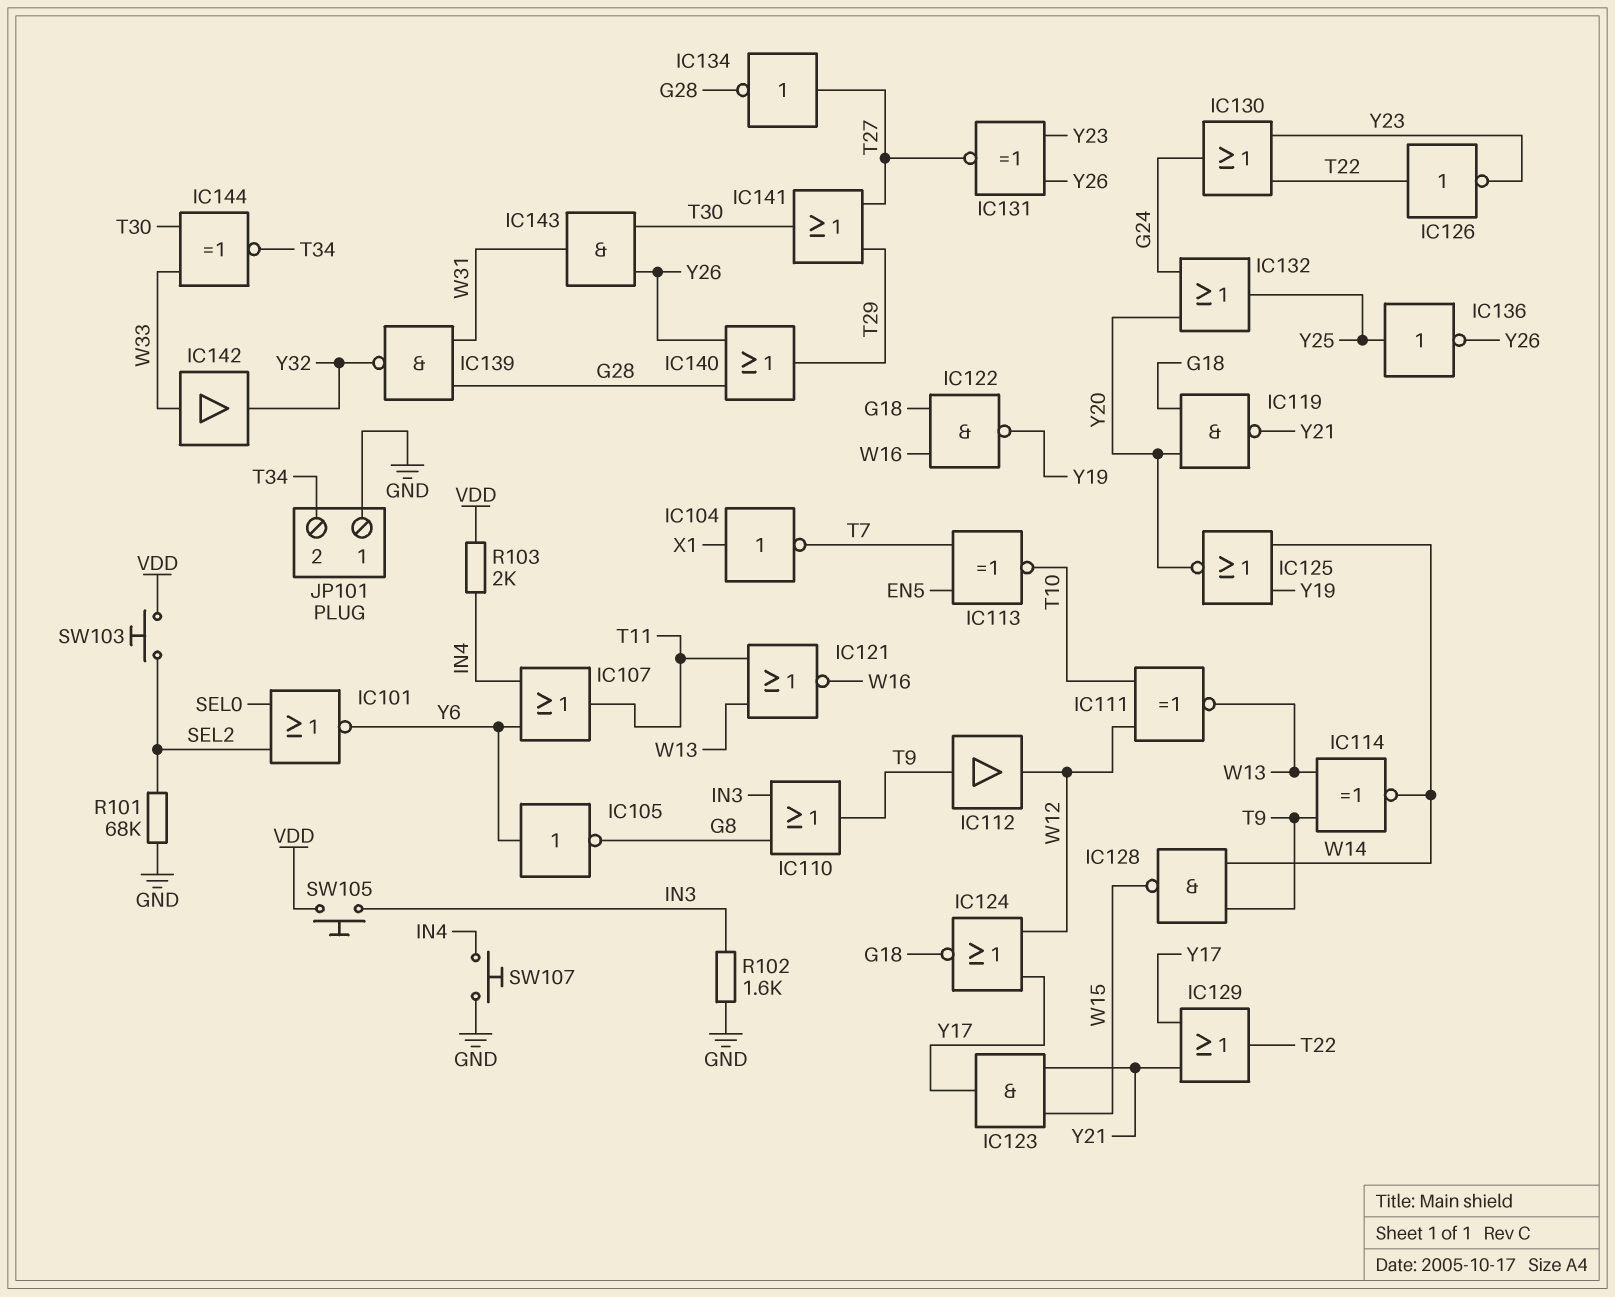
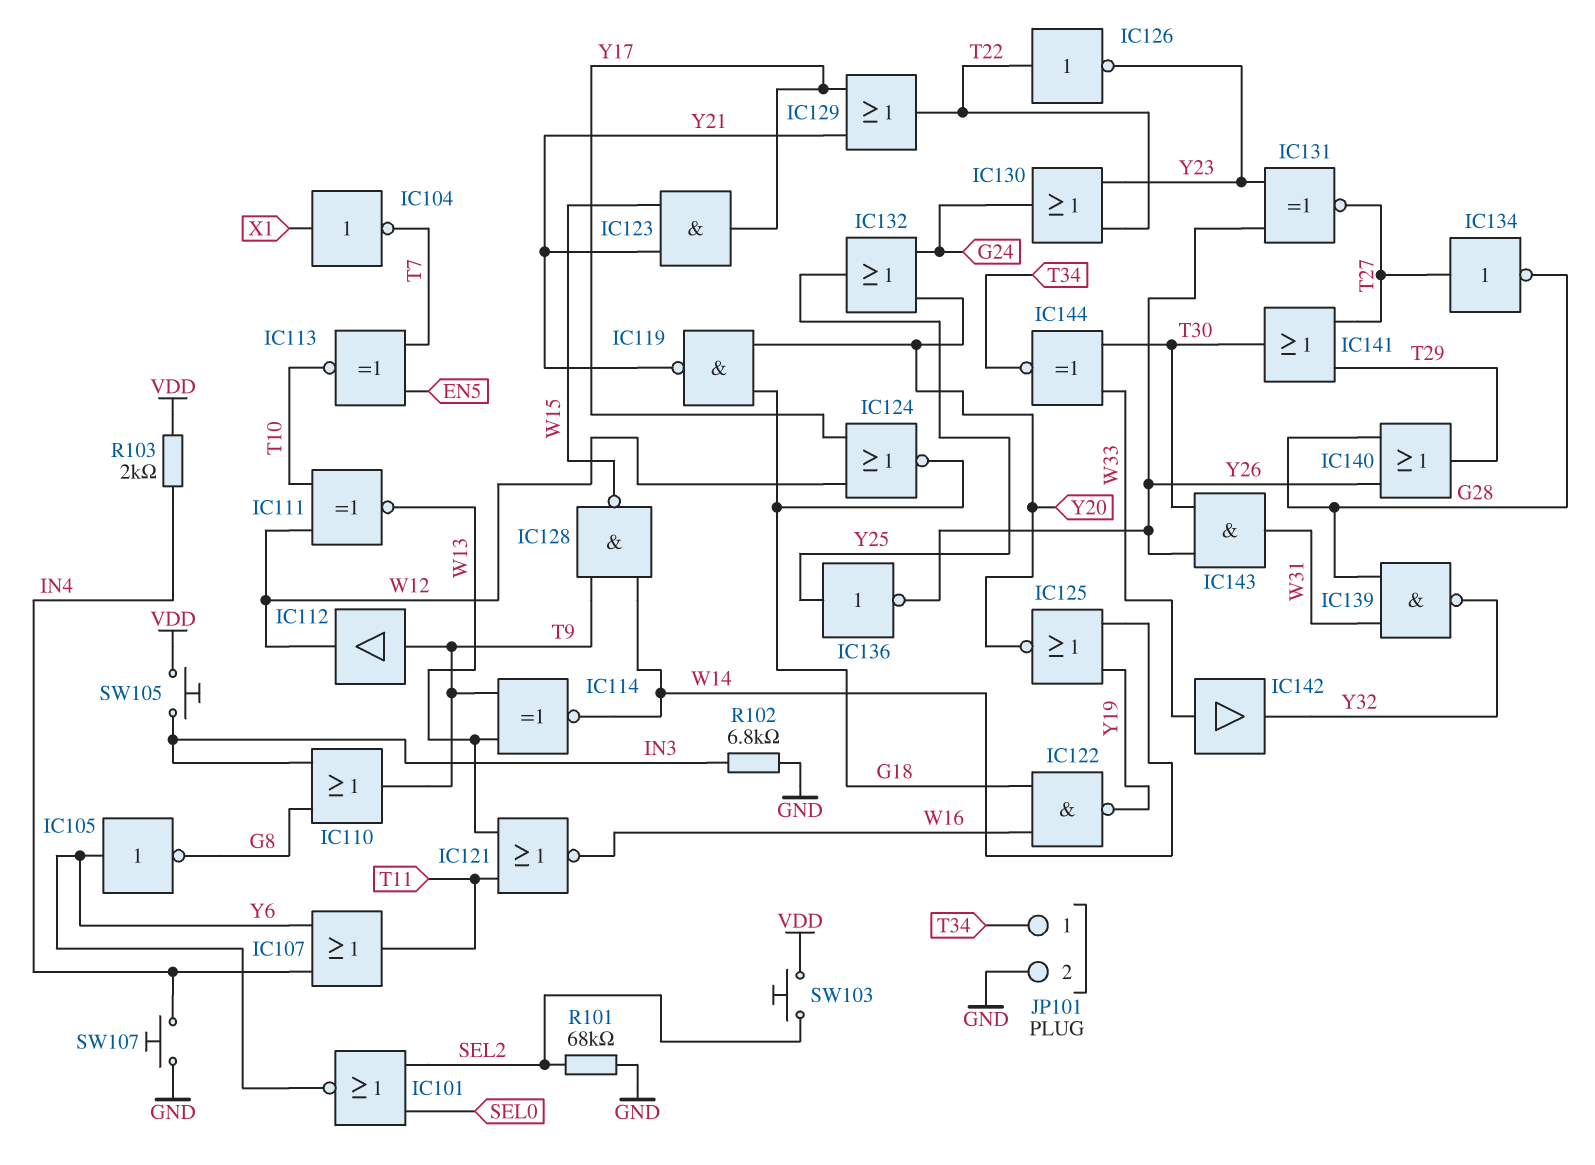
JP101 pin 1: GND -> T34
JP101 pin 2: T34 -> GND
R102: 1.6k (GND, IN3) -> 6.8k (GND, IN3)

